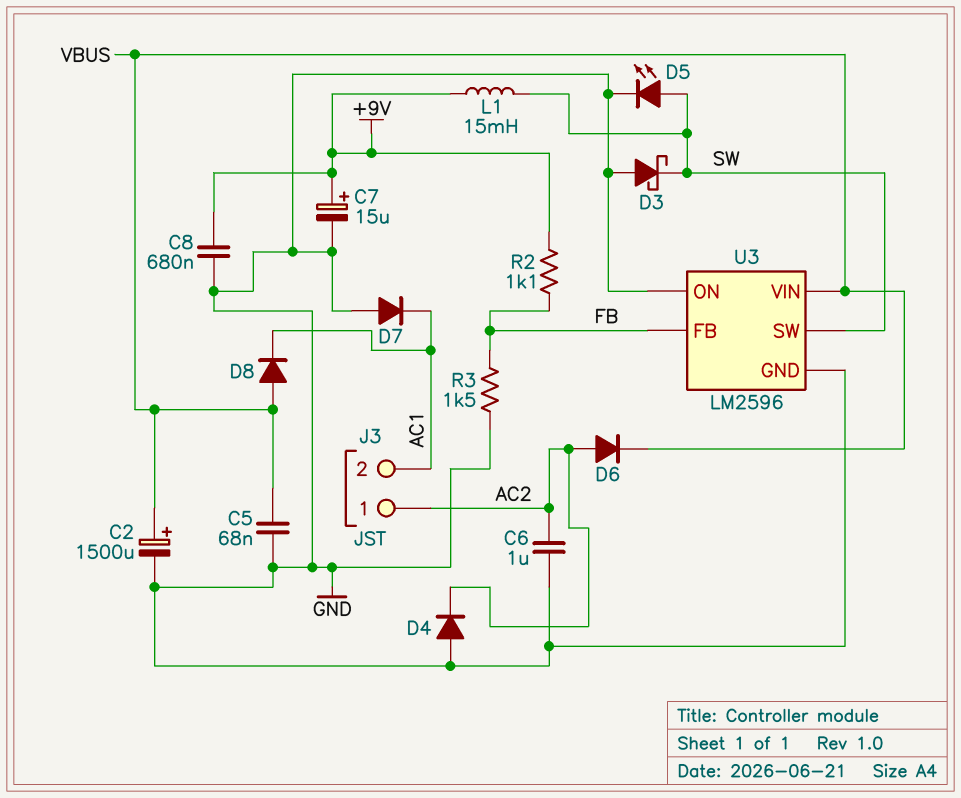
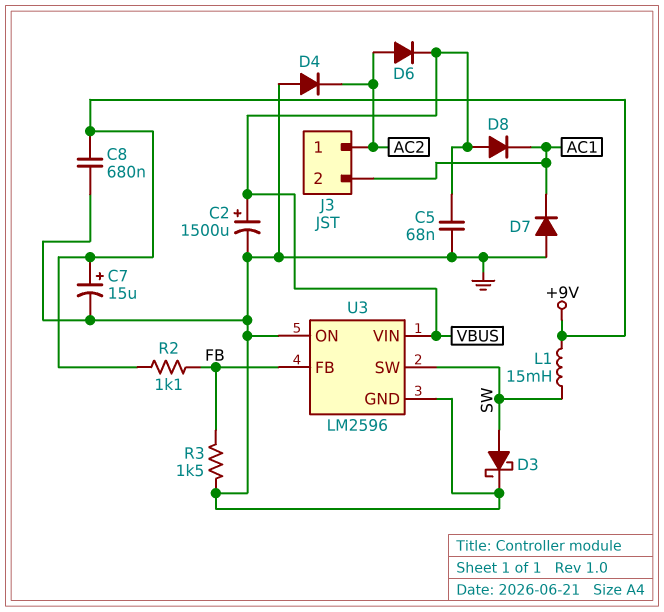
C6: 1uF (AC2, GND) -> none
D3: schottky (A GND, K SW) -> schottky (A SW, K GND)
D5: LED (A SW, K GND) -> none

